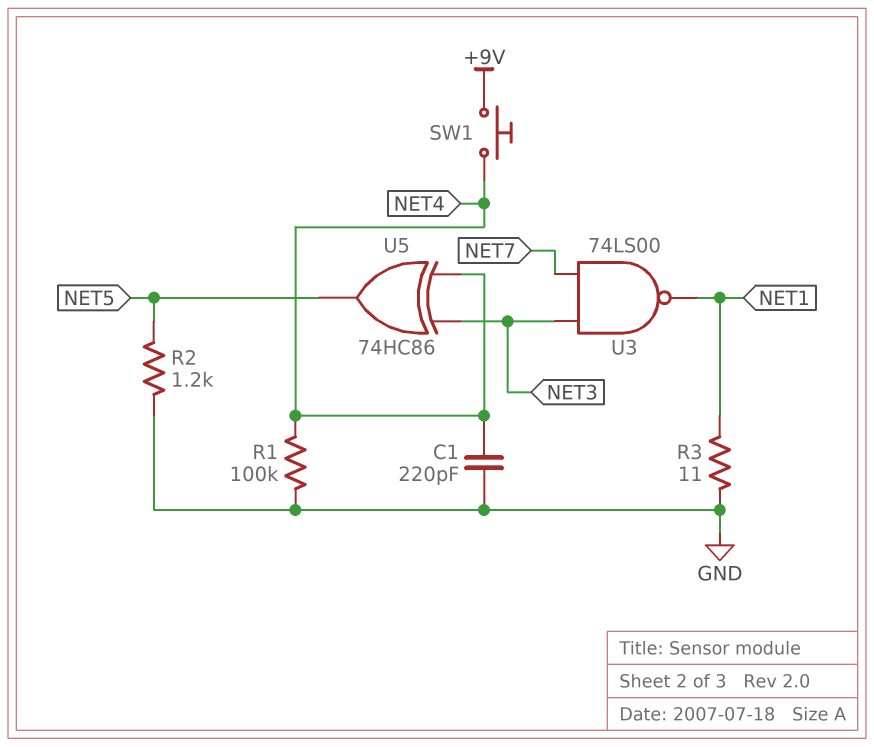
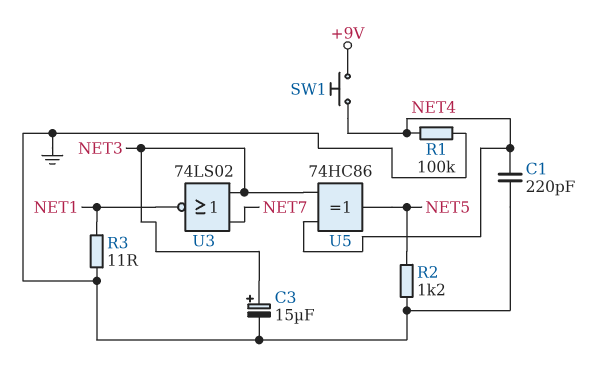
C3: none -> 15uF (plus NET3, minus GND)
U3: NAND 74LS00 (in NET3, in NET7, out NET1) -> NOR 74LS02 (in NET3, in NET7, out NET1)

